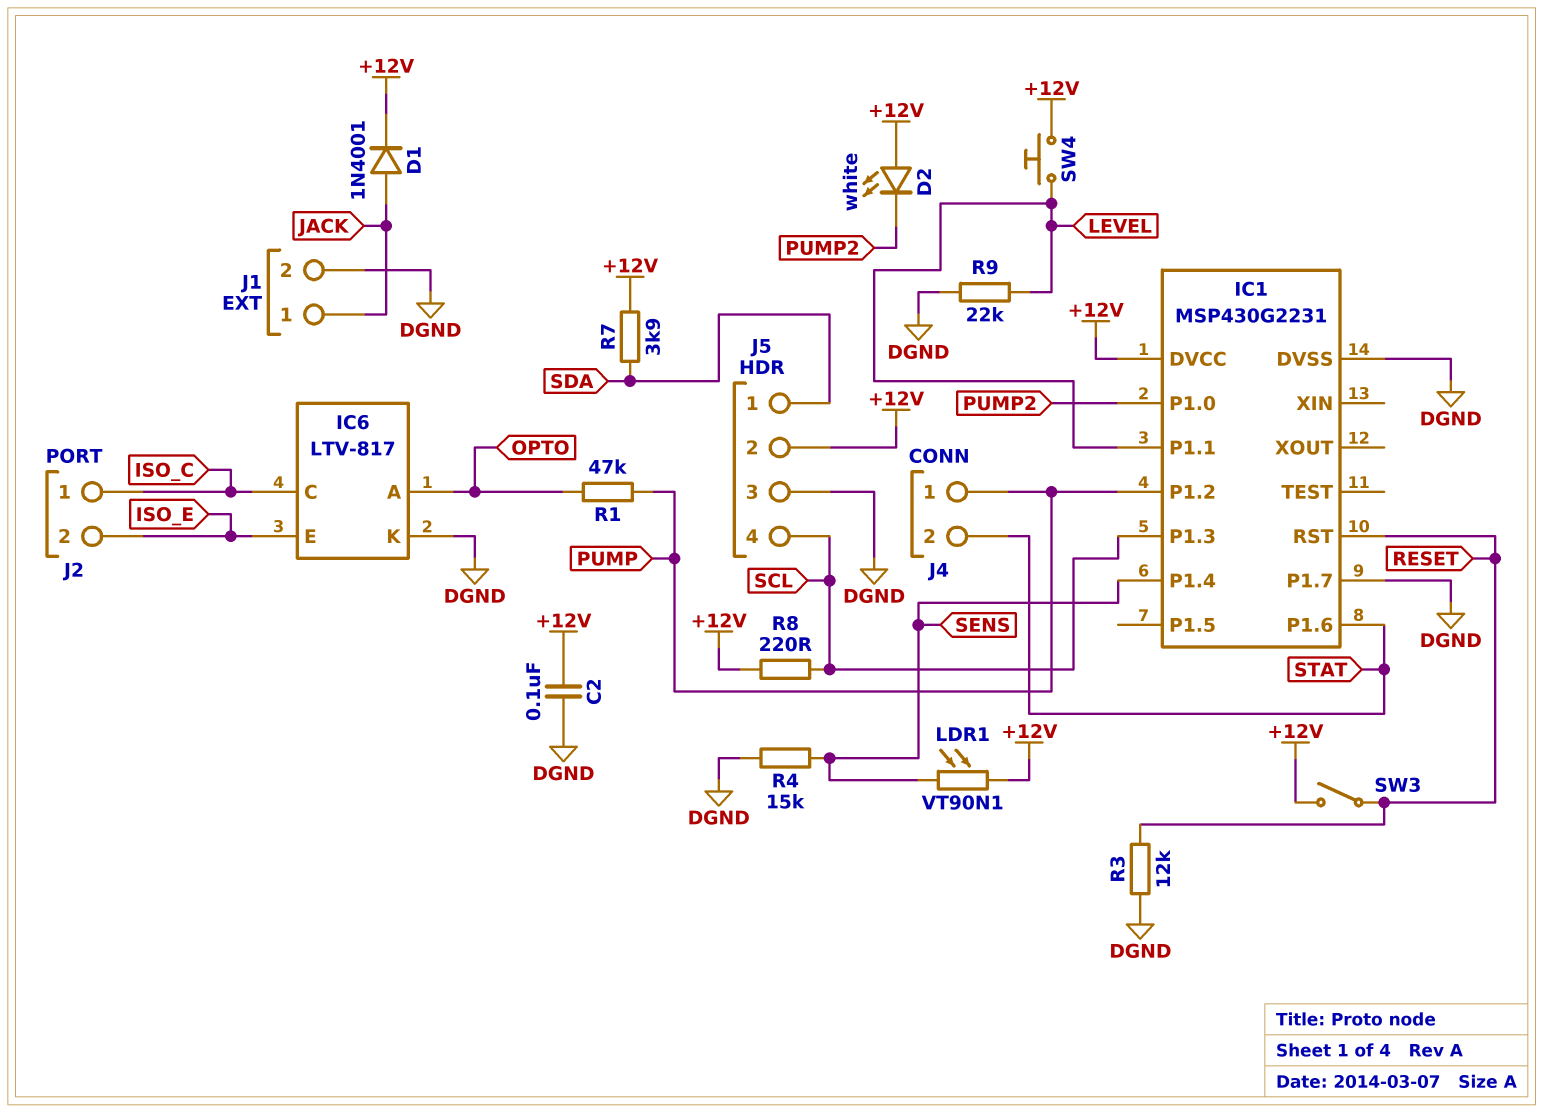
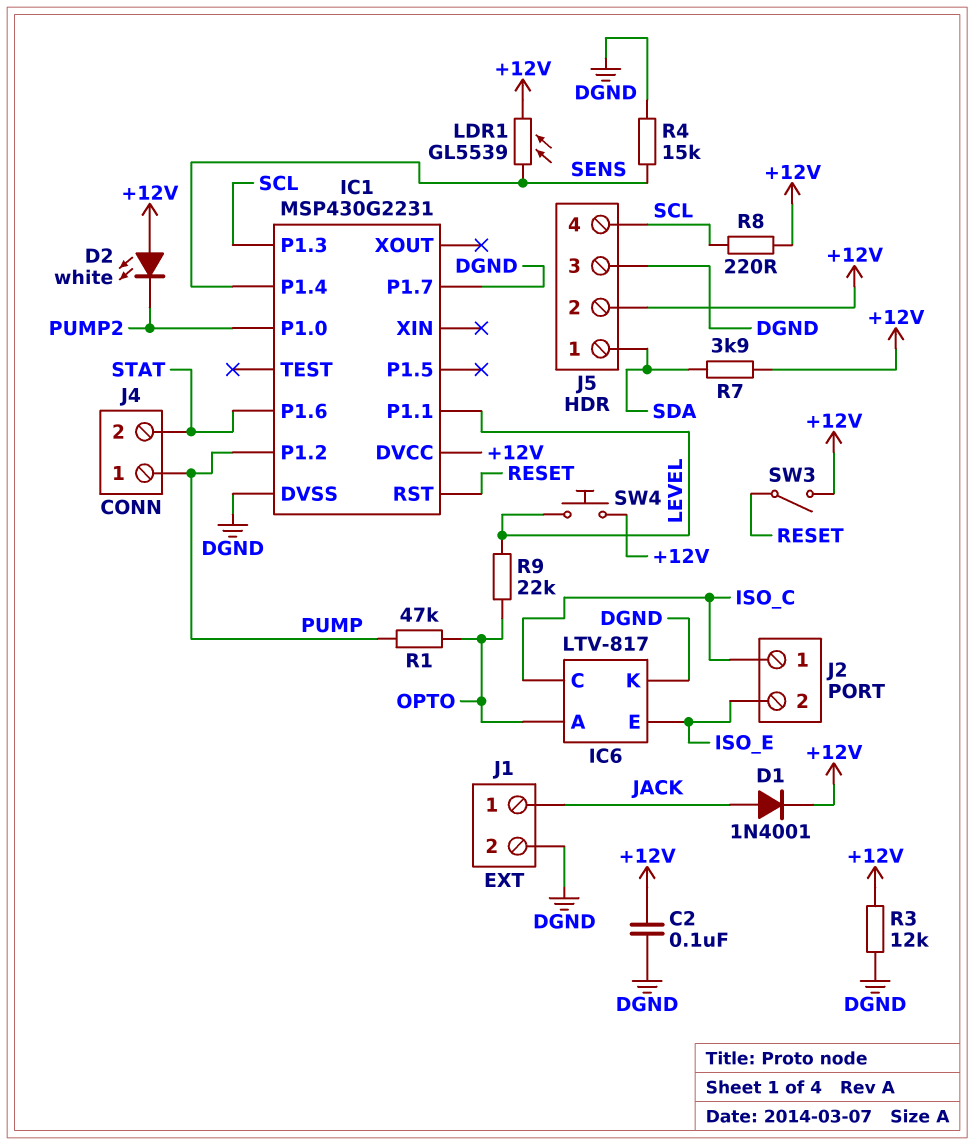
LDR1: VT90N1 (+12V, SENS) -> GL5539 (+12V, SENS)
R3: 12k (DGND, RESET) -> 12k (+12V, DGND)
R9: 22k (DGND, LEVEL) -> 22k (LEVEL, OPTO)

